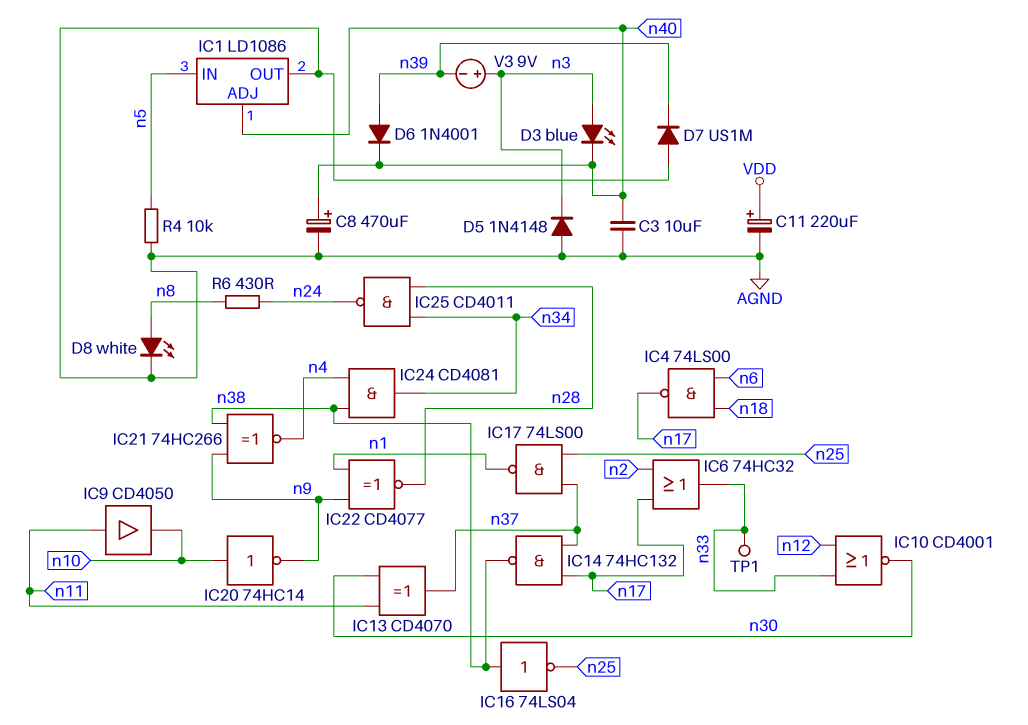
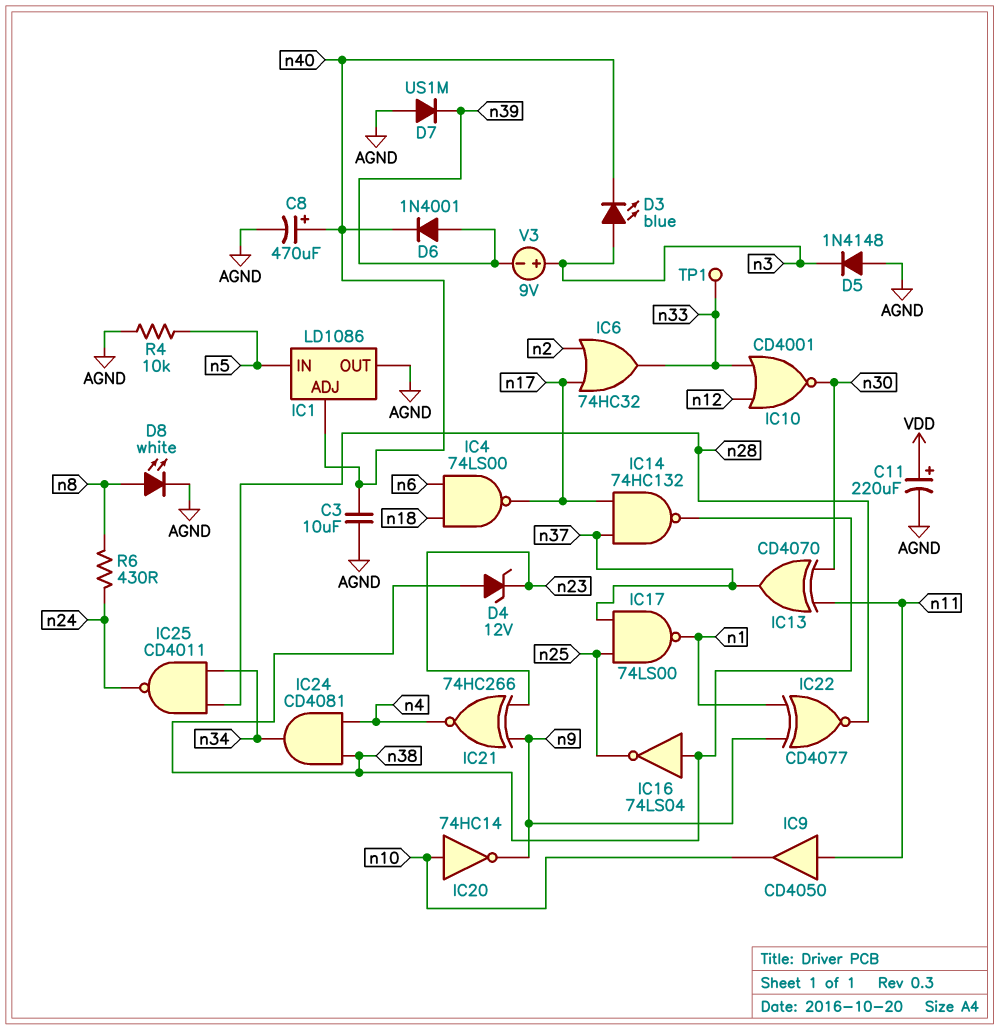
D4: none -> zener 12V (A n38, K n23)
IC21: XNOR 74HC266 (in n9, in n38, out n4) -> XNOR 74HC266 (in n9, in n23, out n4)

